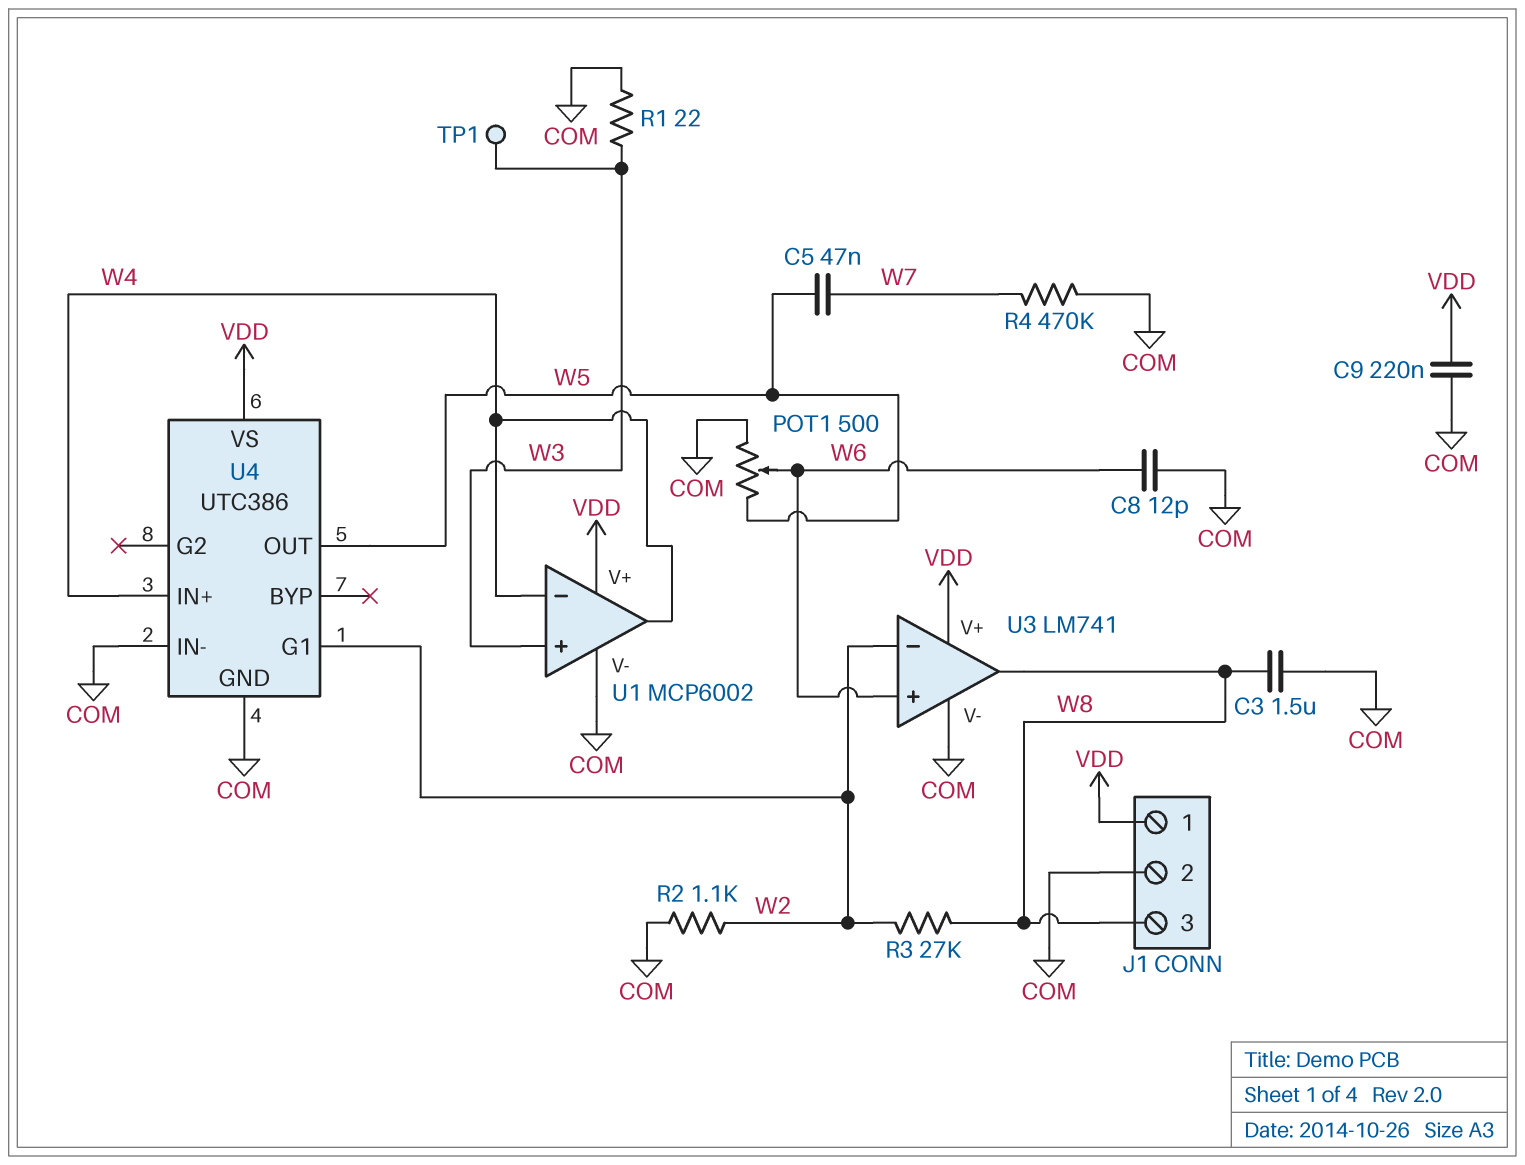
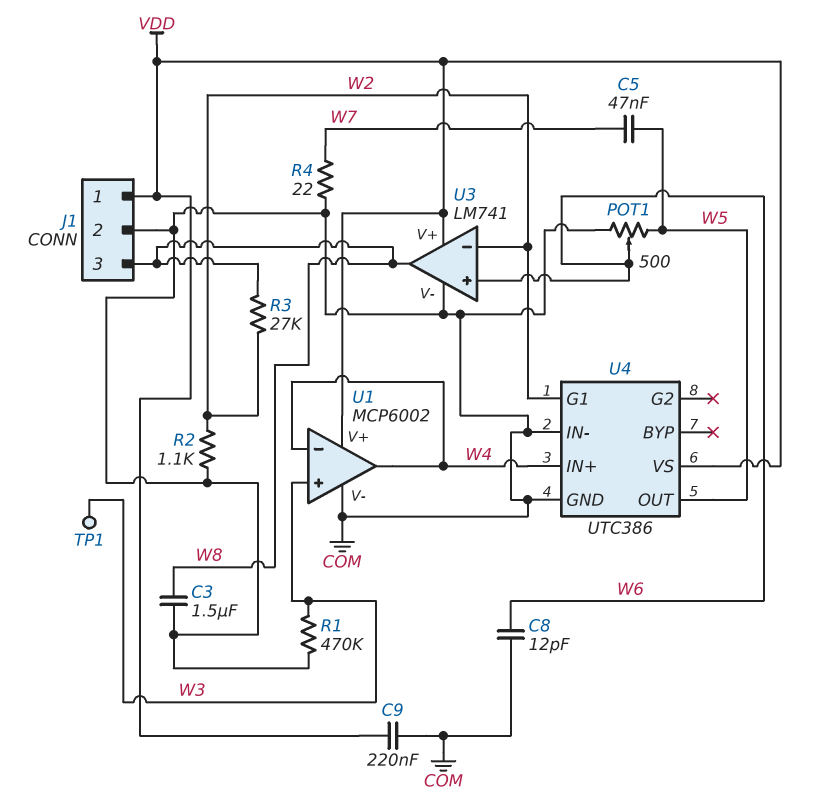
R1: 22 (COM, W3) -> 470k (COM, W3)
R4: 470k (COM, W7) -> 22 (COM, W7)

